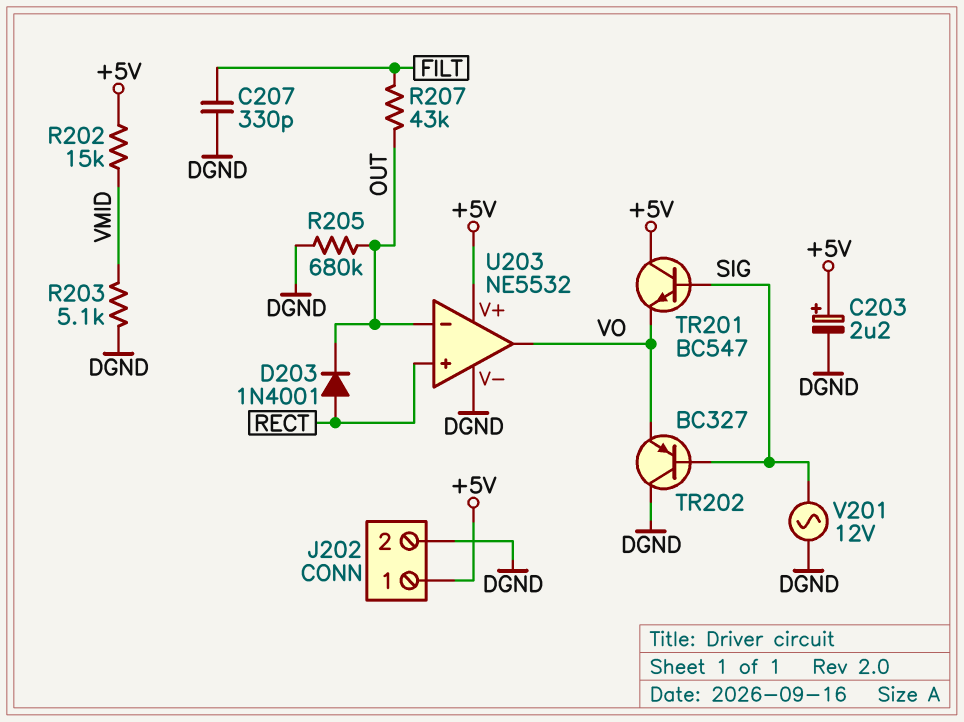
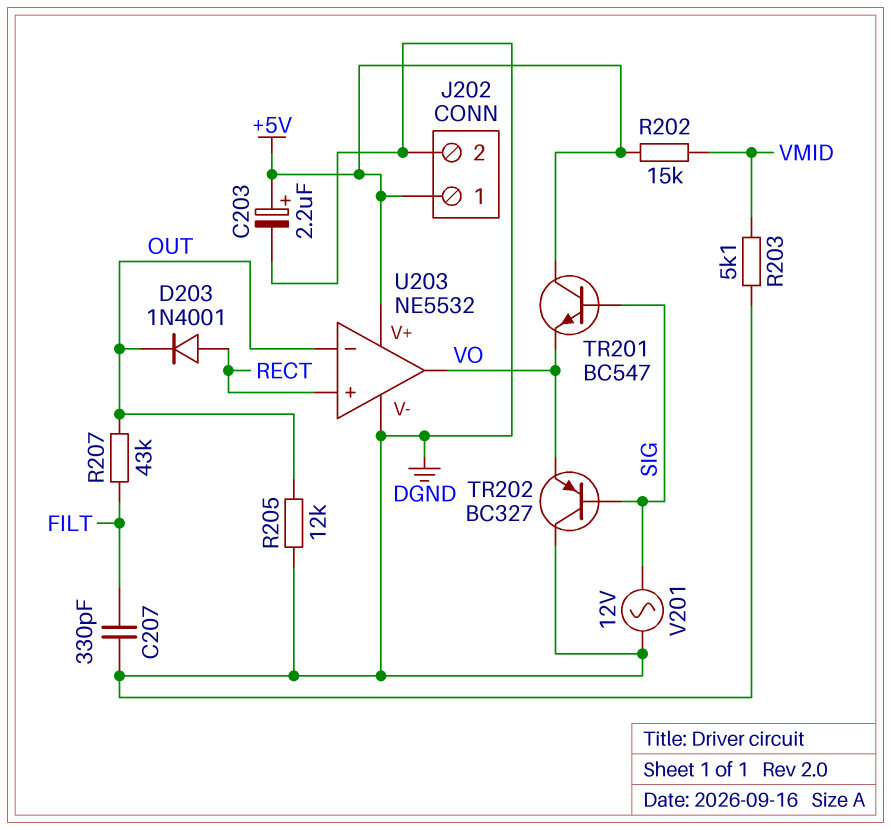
R205: 680k (DGND, OUT) -> 12k (DGND, OUT)

